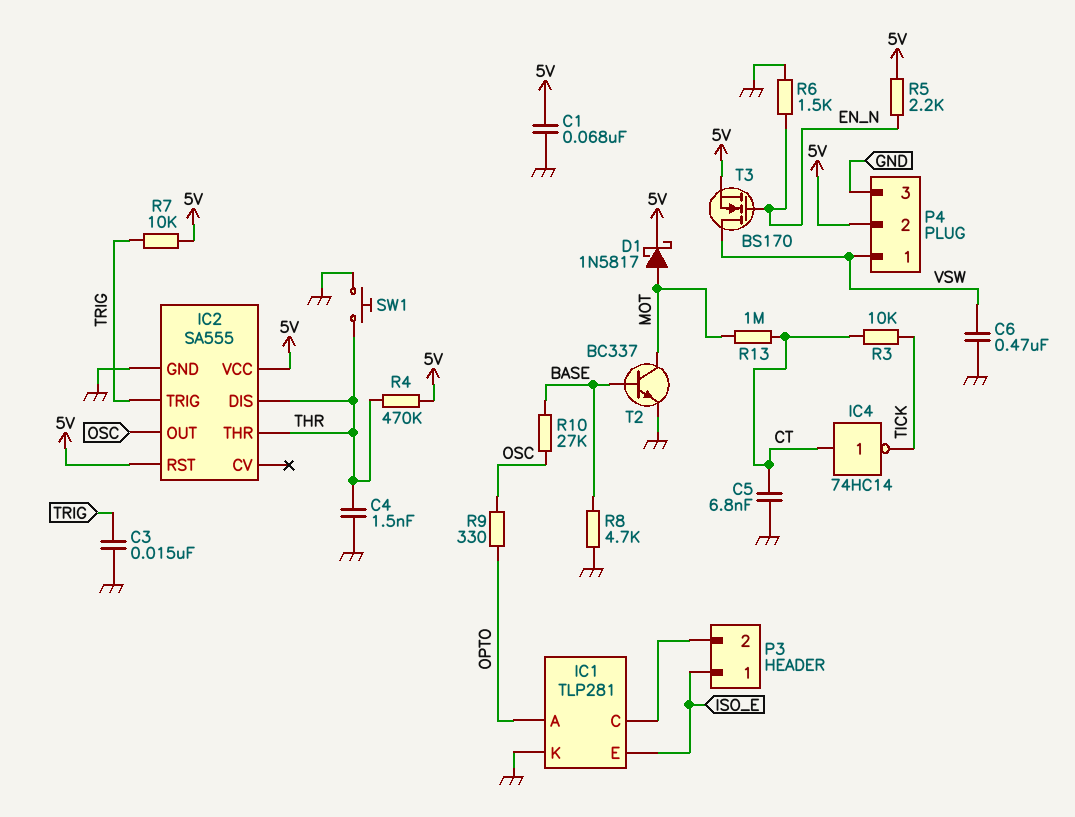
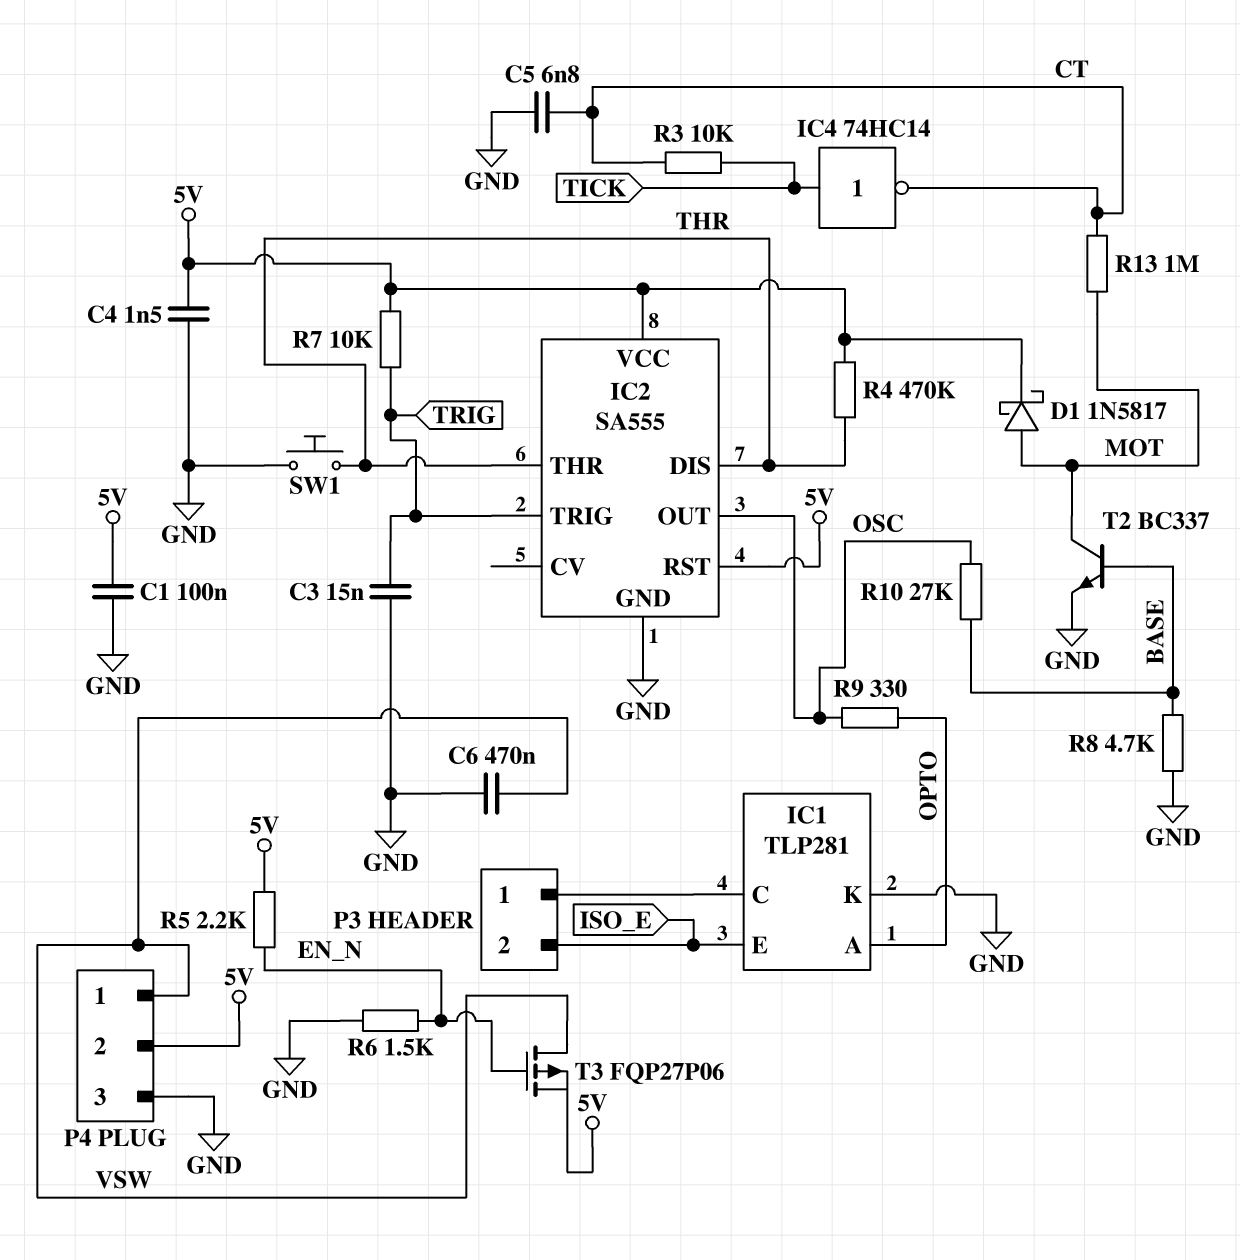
C1: 68nF (5V, GND) -> 100nF (5V, GND)
C4: 1.5nF (GND, THR) -> 1.5nF (5V, GND)
IC4: NOT 74HC14 (in CT, out TICK) -> NOT 74HC14 (in TICK, out CT)
P3 pin 1: ISO_E -> IC1/C
P3 pin 2: IC1/C -> ISO_E
T3: NMOS BS170 (G EN_N, D VSW, S 5V) -> PMOS FQP27P06 (G EN_N, D VSW, S 5V)

